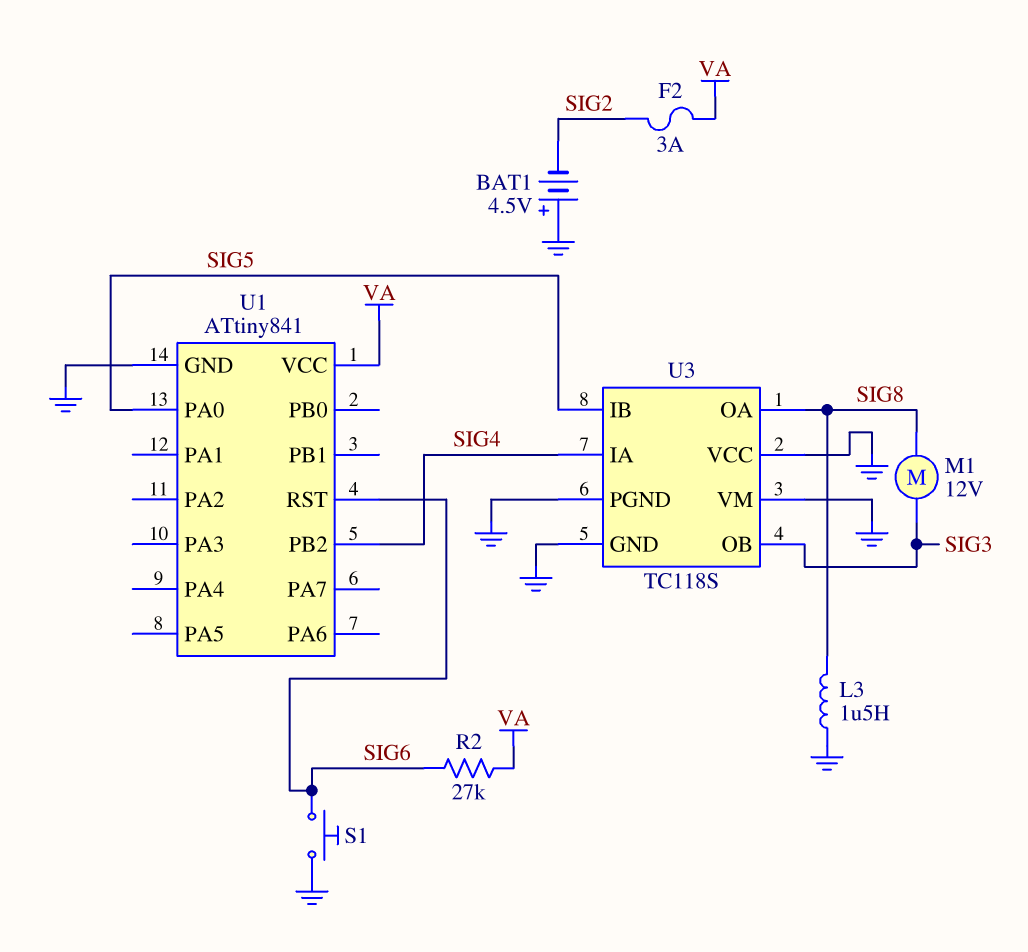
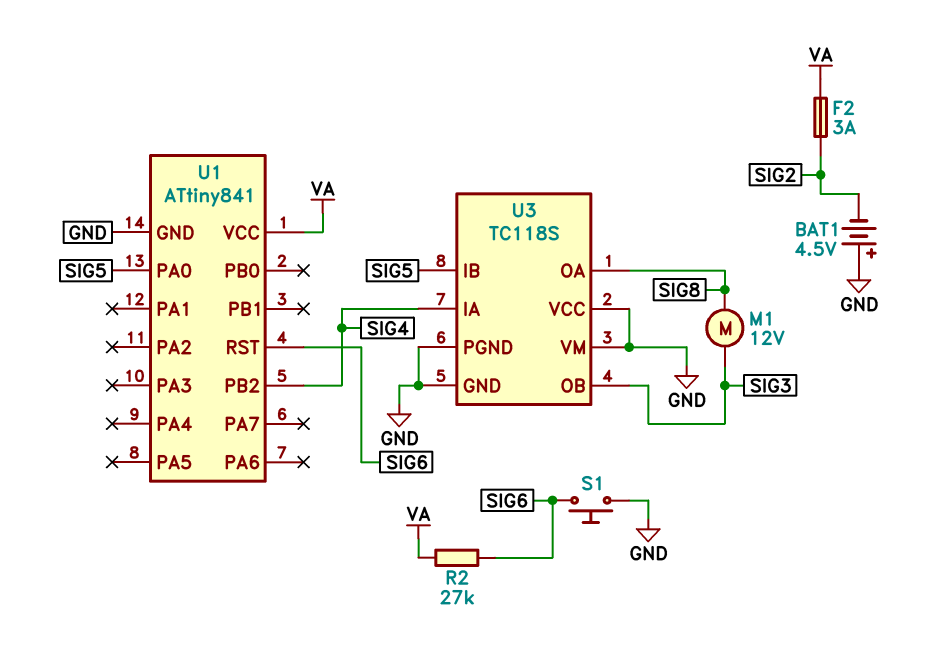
L3: 1.5uH (GND, SIG8) -> none

